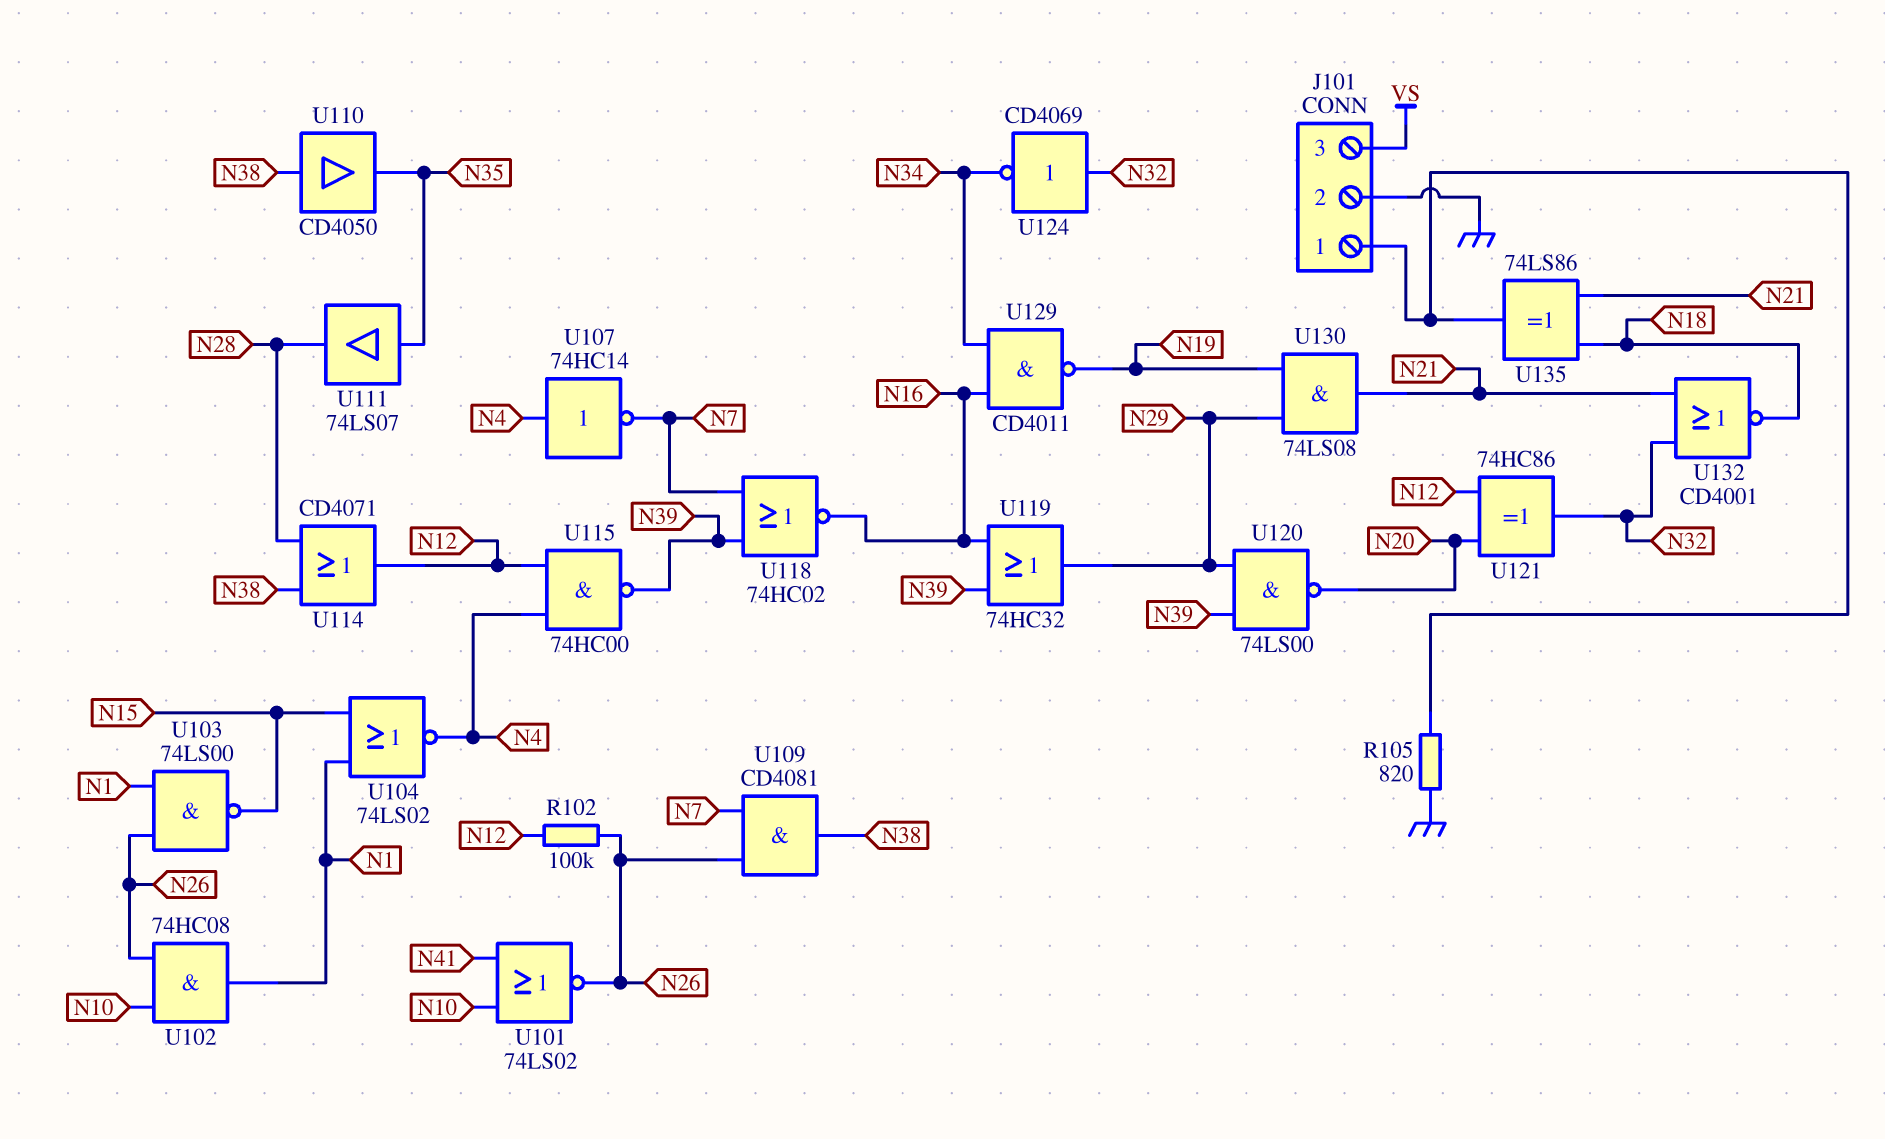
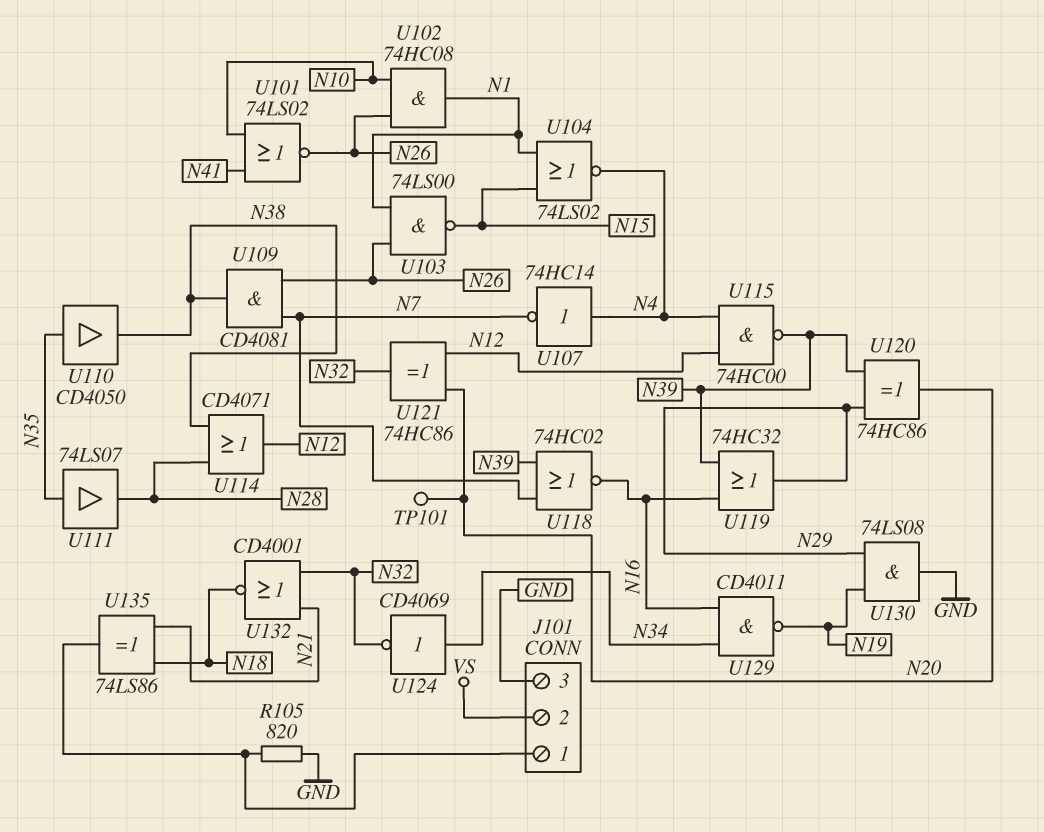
J101 pin 2: GND -> VS
J101 pin 3: VS -> GND
R102: 100k (N12, N26) -> none
TP101: none -> test point (N20)
U110: buffer CD4050 (in N38, out N35) -> buffer CD4050 (in N35, out N38)
U120: NAND 74LS00 (in N29, in N39, out N20) -> XOR 74HC86 (in N29, in N39, out N20)
U124: NOT CD4069 (in N32, out N34) -> NOT CD4069 (in N34, out N32)
U130: AND 74LS08 (in N19, in N29, out N21) -> AND 74LS08 (in N19, in N29, out GND)

